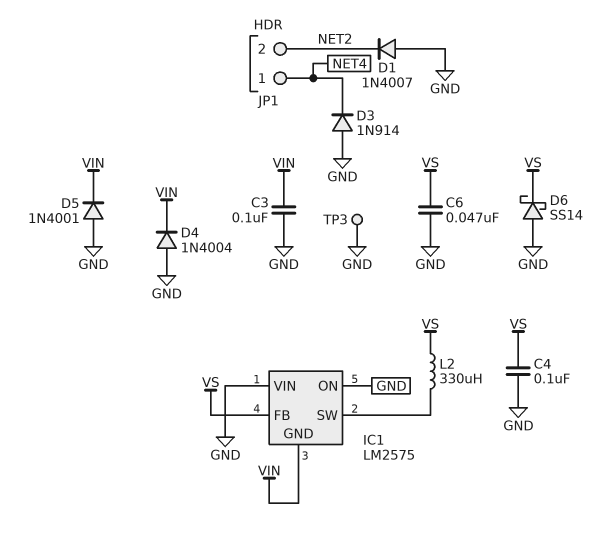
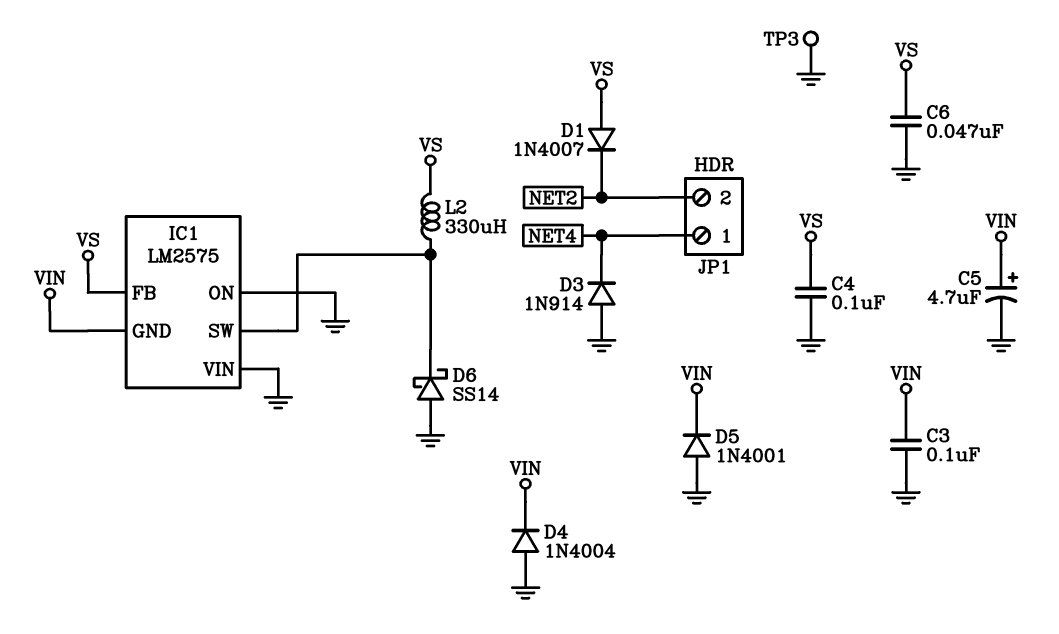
C5: none -> 4.7uF (plus VIN, minus GND)
D1: diode 1N4007 (A GND, K NET2) -> diode 1N4007 (A VS, K NET2)
D6: schottky SS14 (A GND, K VS) -> schottky SS14 (A GND, K IC1/SW)

